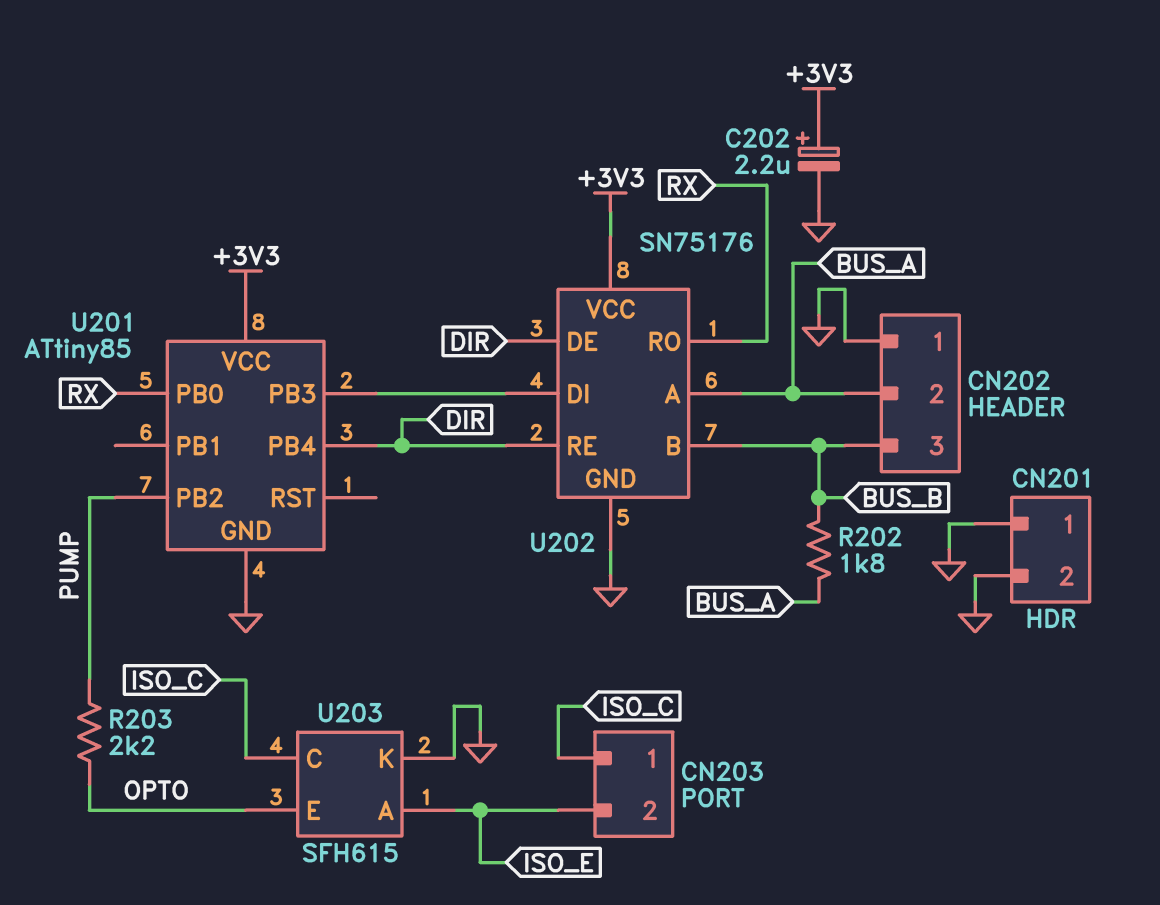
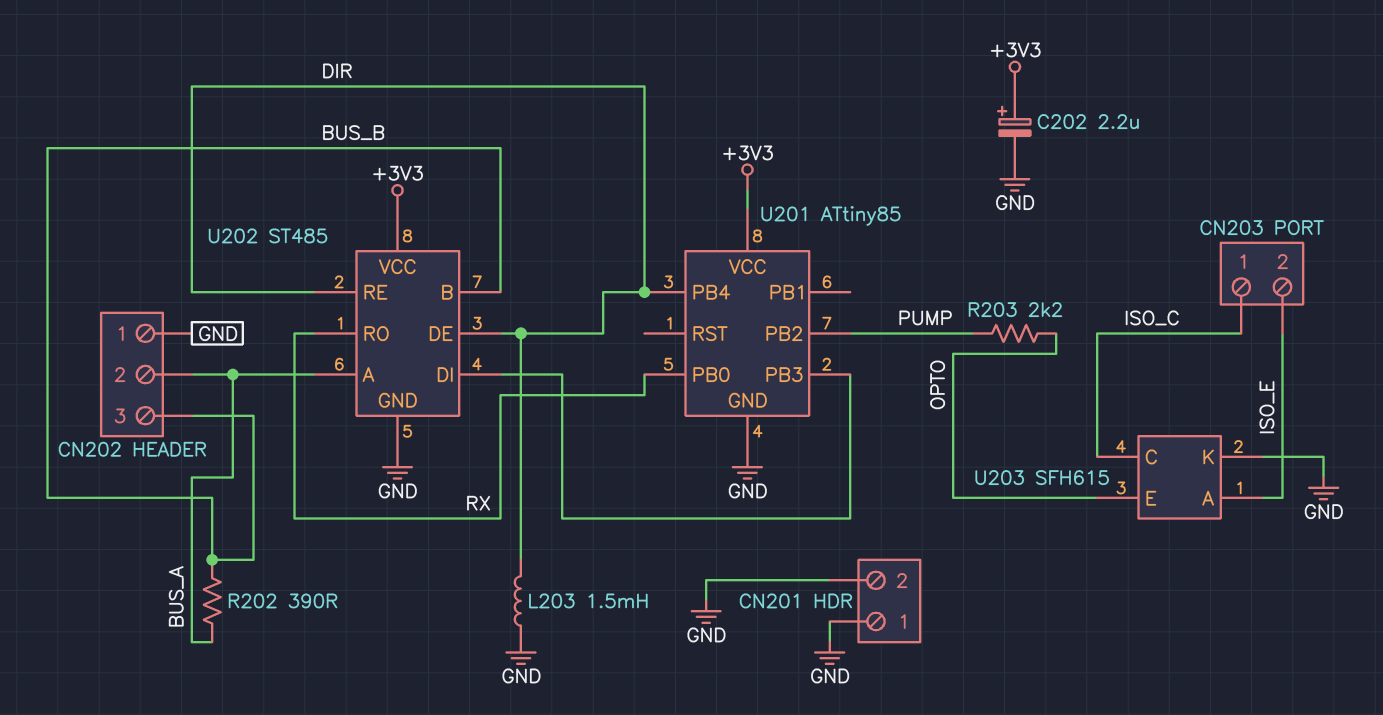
L203: none -> 1.5mH (DIR, GND)
R202: 1.8k (BUS_A, BUS_B) -> 390 (BUS_A, BUS_B)
U202: SN75176 -> ST485

